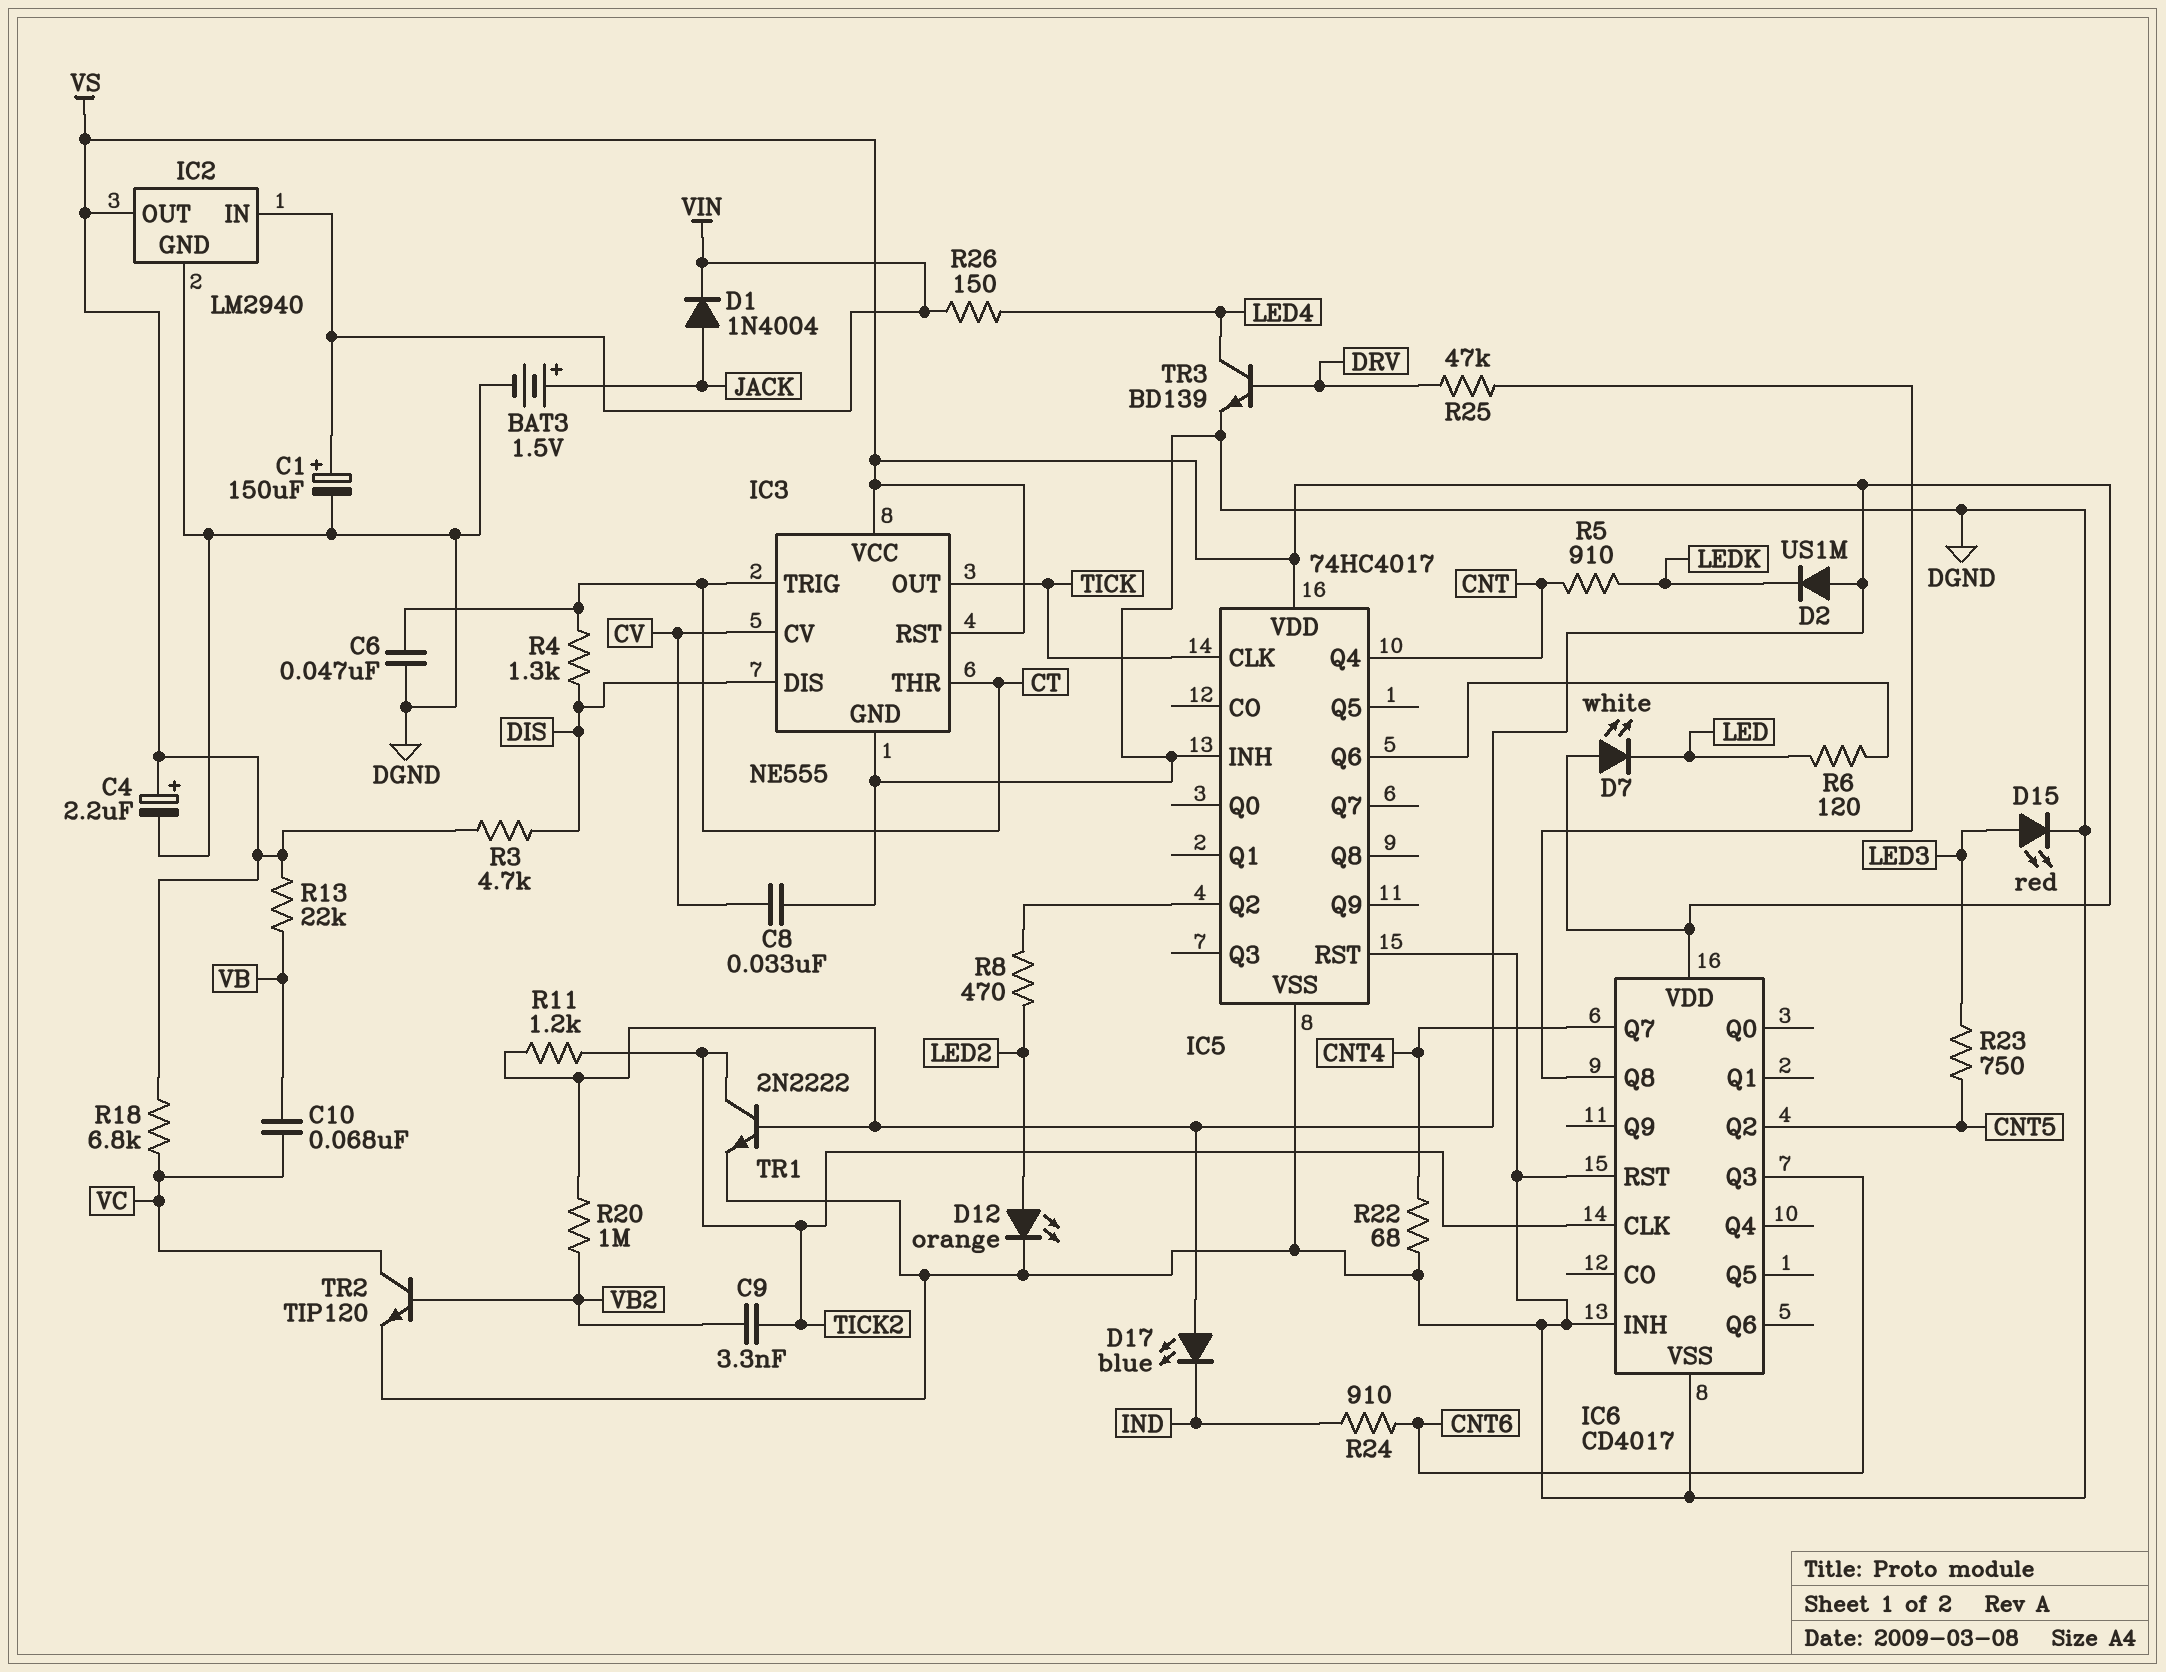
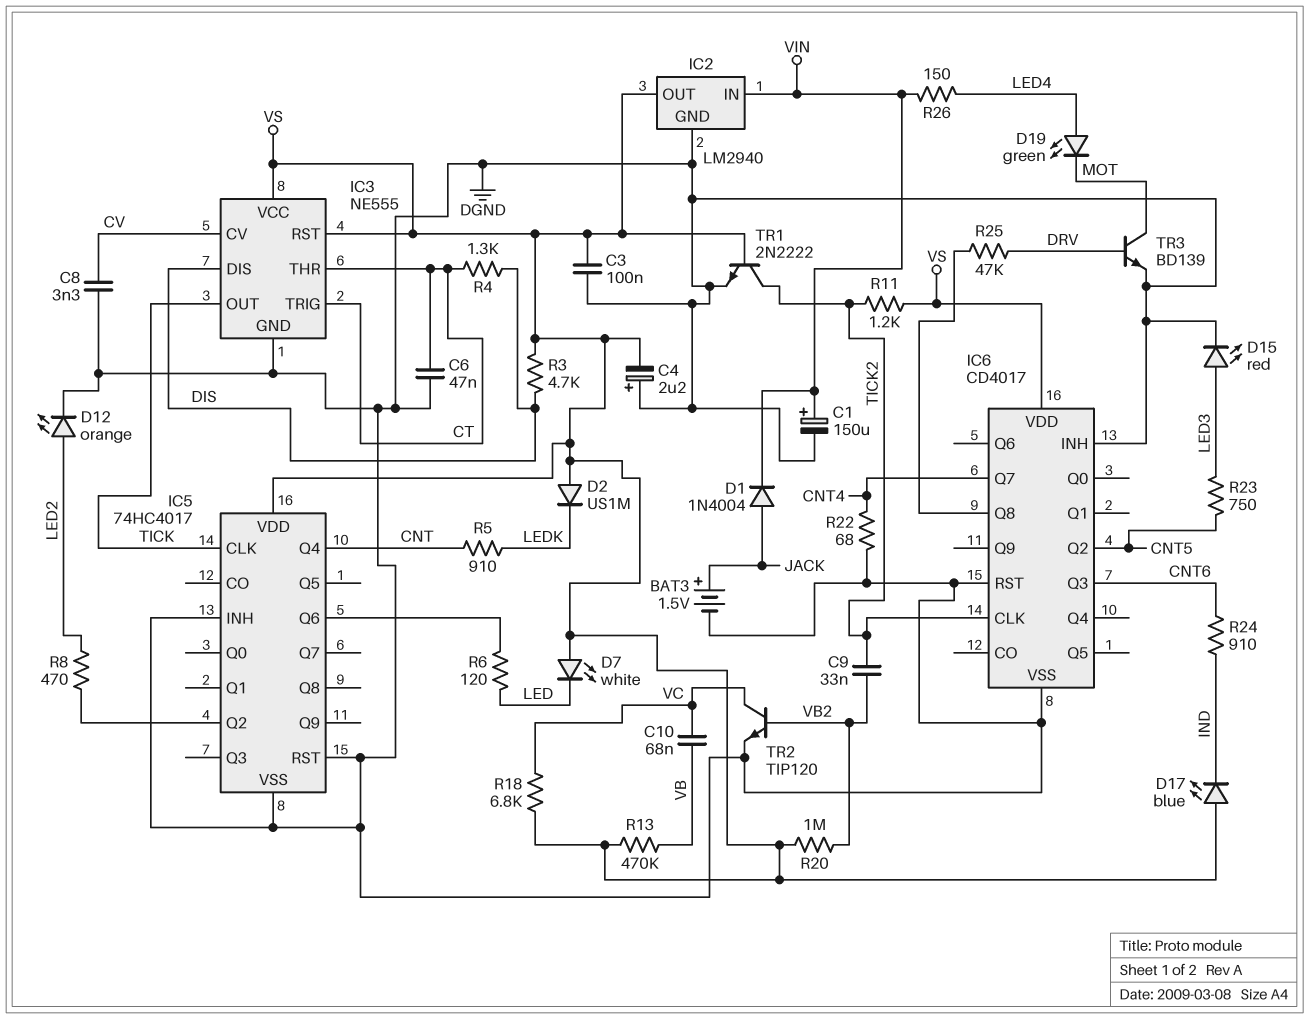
C3: none -> 100nF (DGND, VS)
C4: 2.2uF (plus VS, minus DGND) -> 2.2uF (plus DGND, minus VS)
C8: 33nF (CV, DGND) -> 3.3nF (CV, DGND)
C9: 3.3nF (TICK2, VB2) -> 33nF (TICK2, VB2)
D19: none -> LED green (A LED4, K MOT)
R13: 22k (VB, VS) -> 470k (VB, VS)
TR3: NPN BD139 (B DRV, C LED4, E DGND) -> NPN BD139 (B DRV, C MOT, E DGND)

